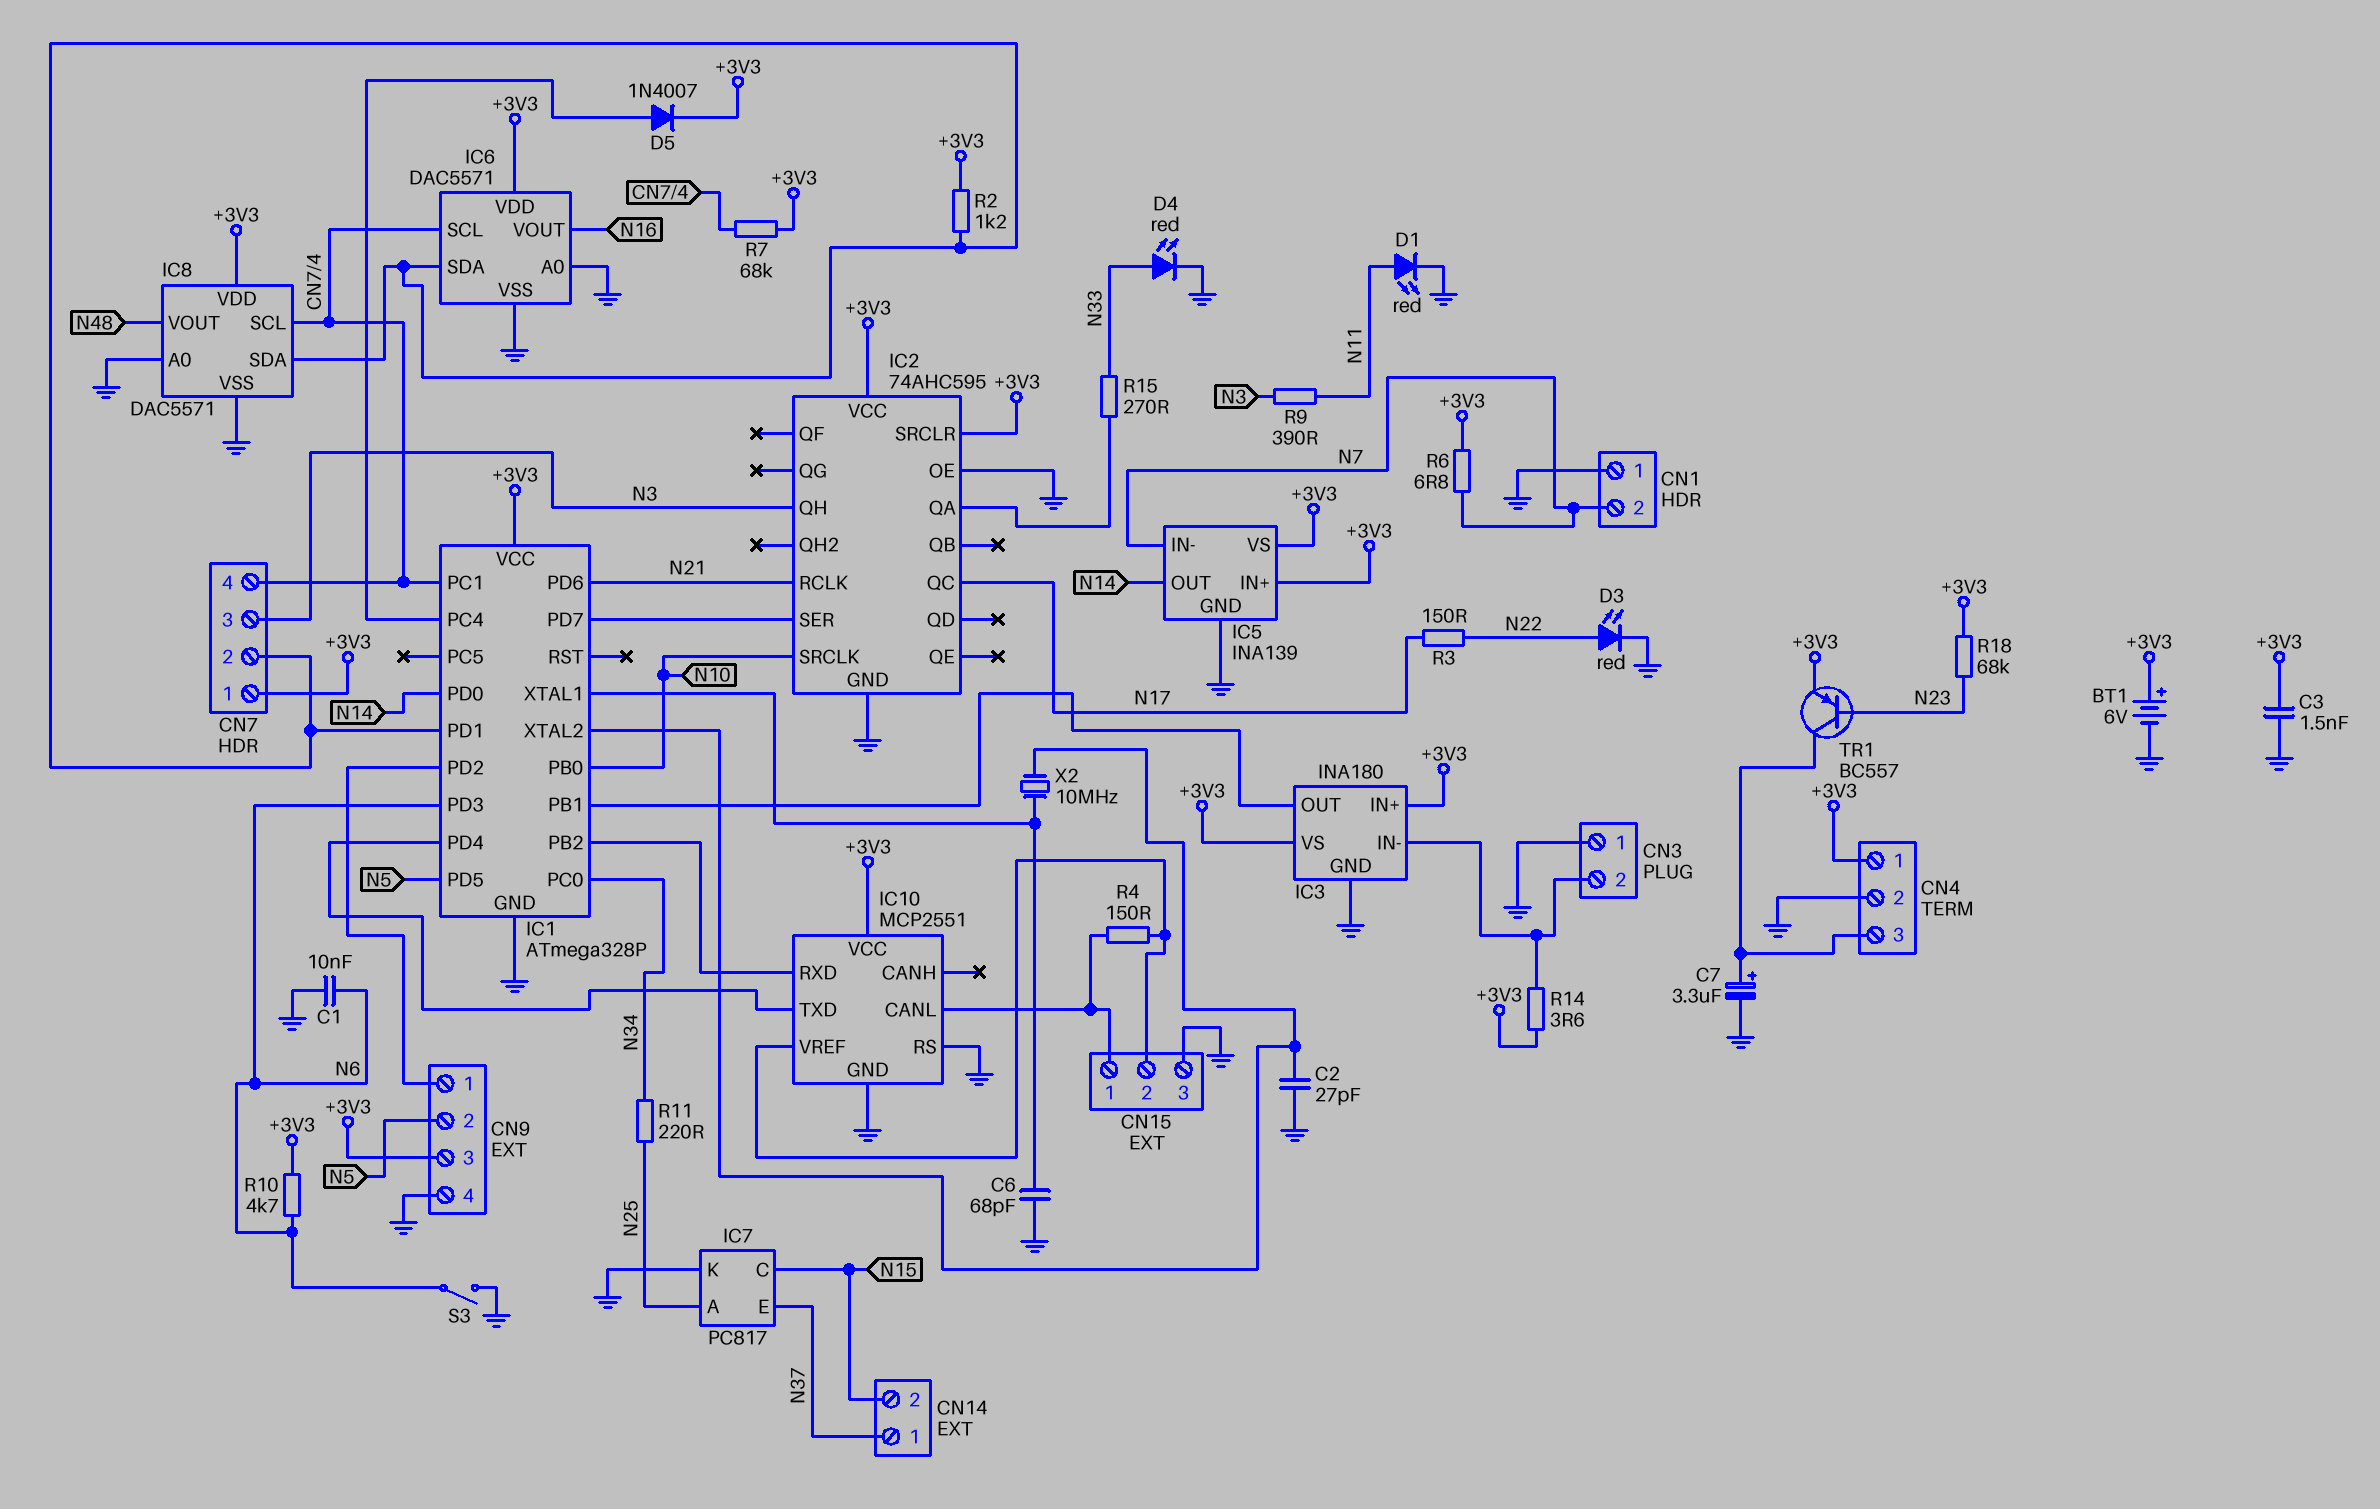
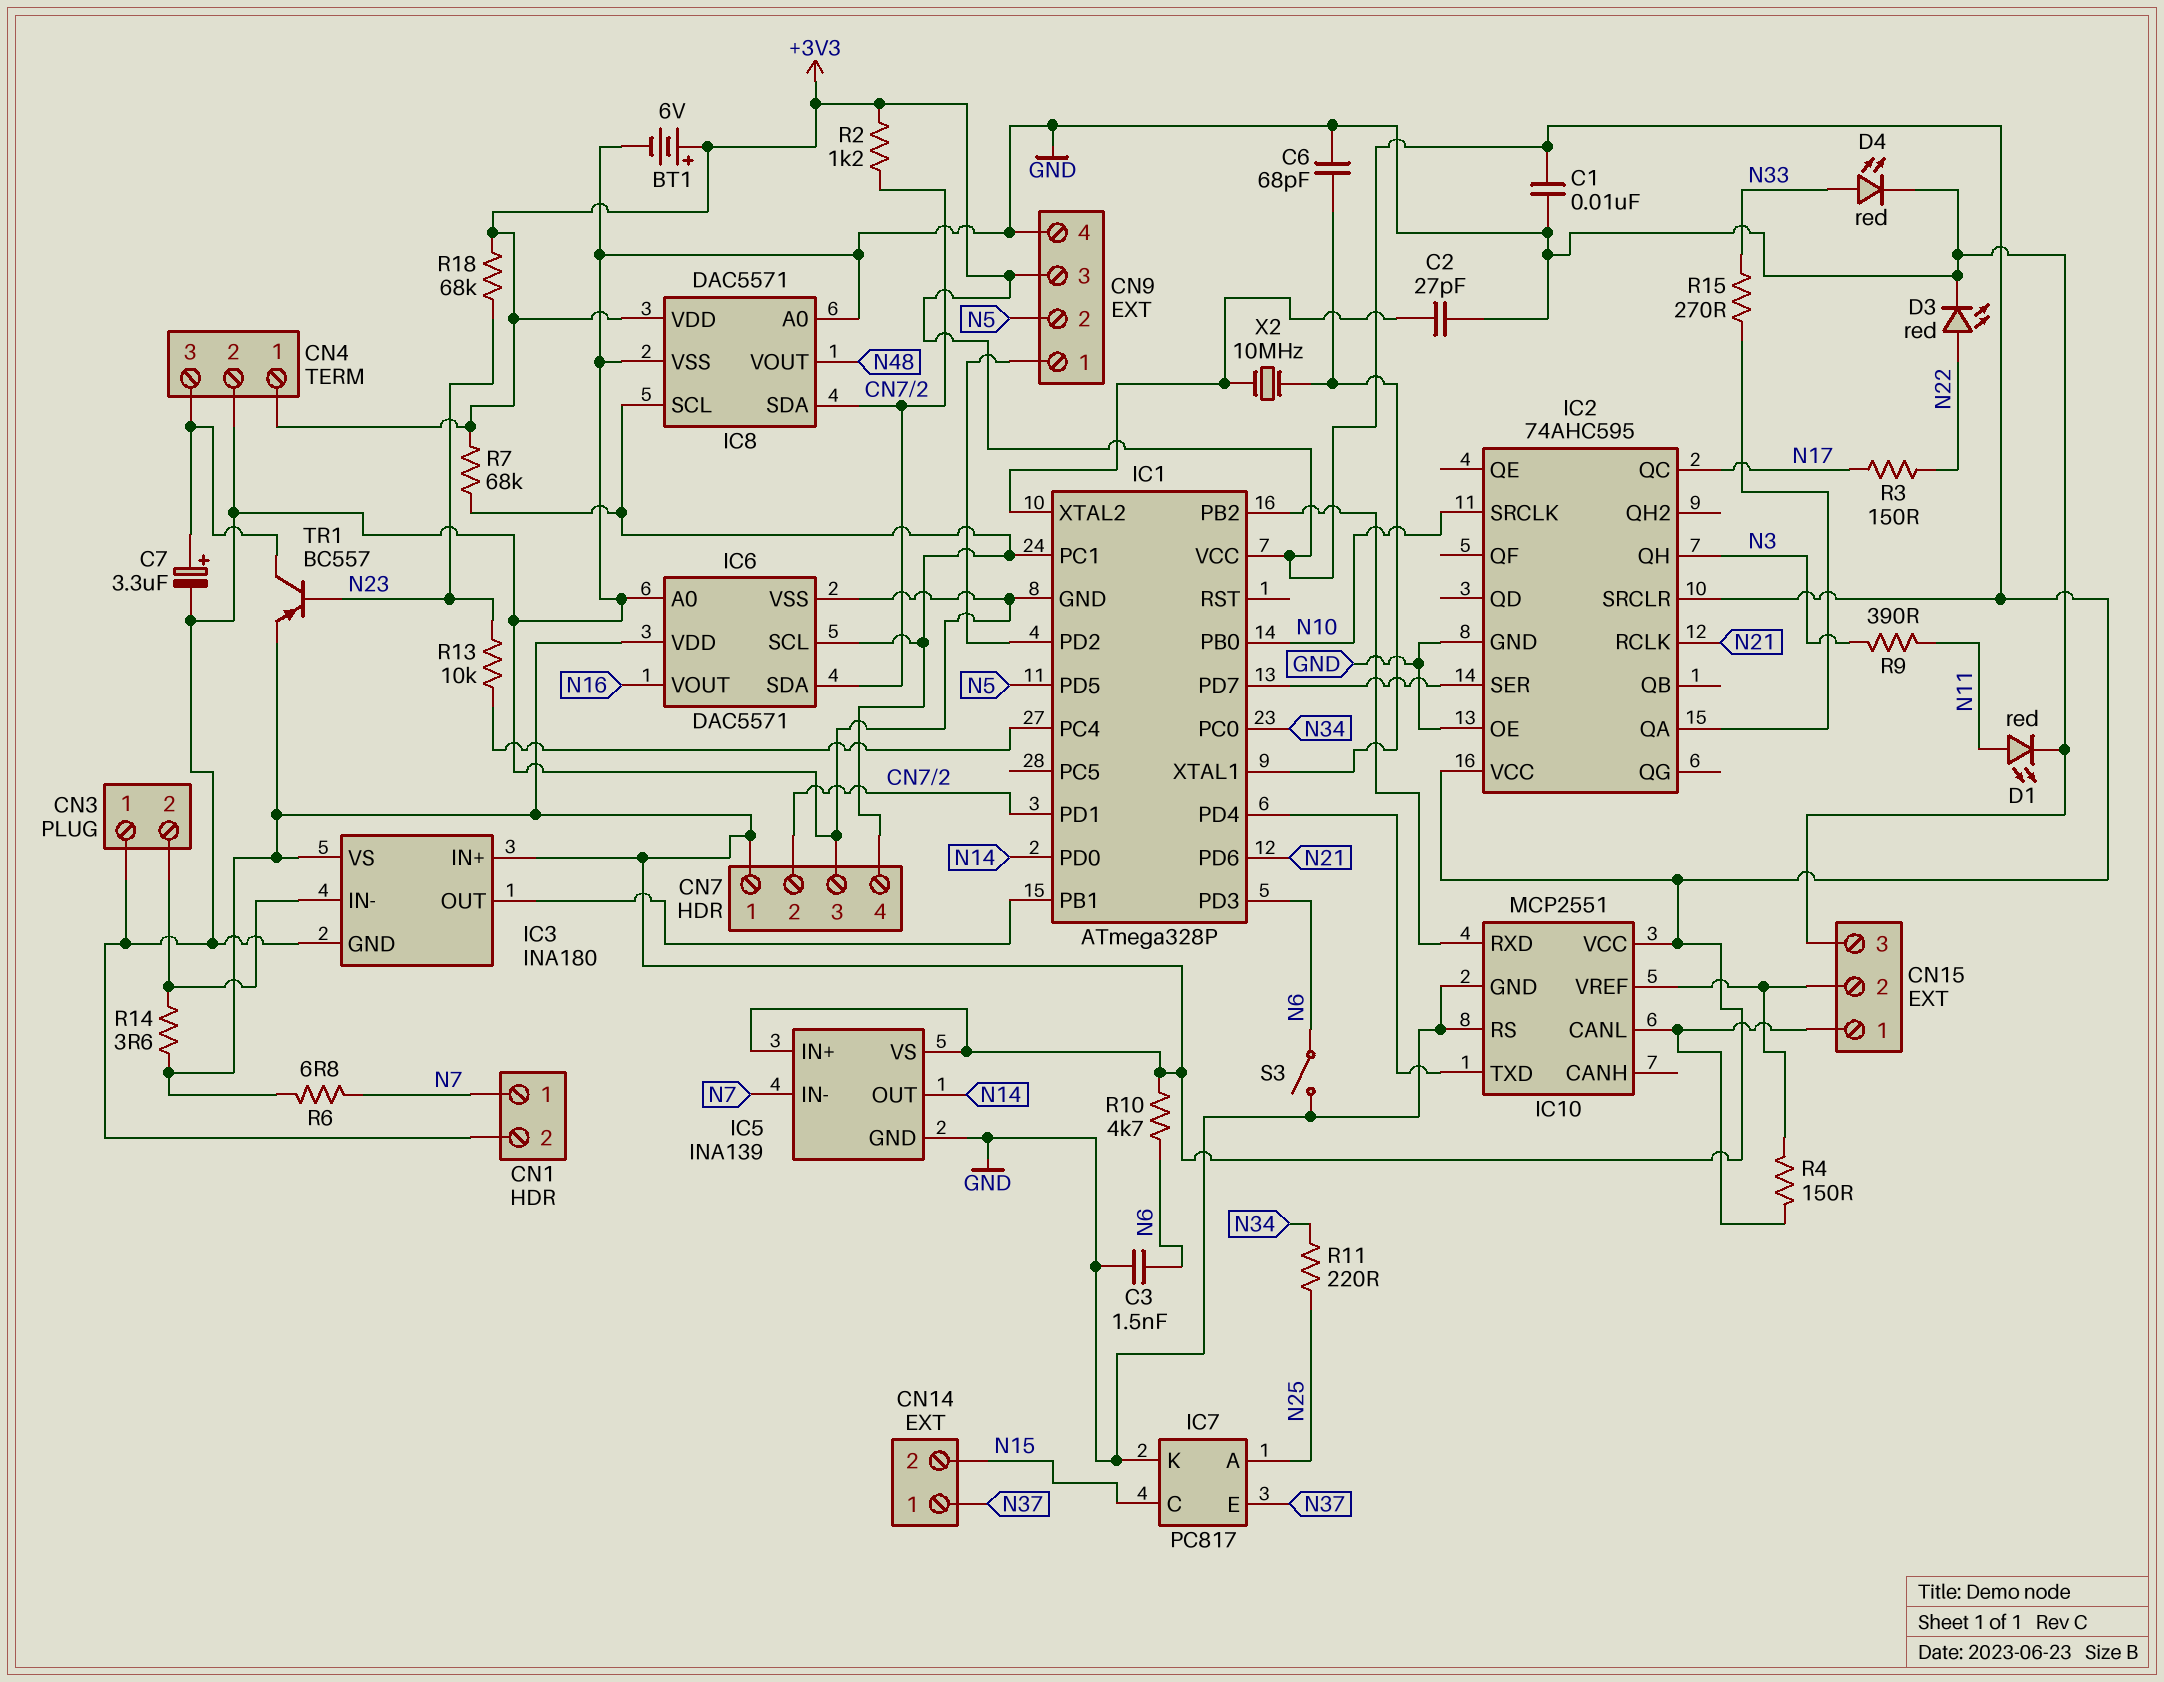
C1: 10nF (GND, N6) -> 10nF (+3V3, GND)
C3: 1.5nF (+3V3, GND) -> 1.5nF (GND, N6)
CN1 pin 1: GND -> N7
CN1 pin 2: N7 -> GND
CN7 pin 3: N3 -> GND
D5: diode 1N4007 (A IC1/PC4, K +3V3) -> none
R13: none -> 10k (IC1/PC4, N23)

